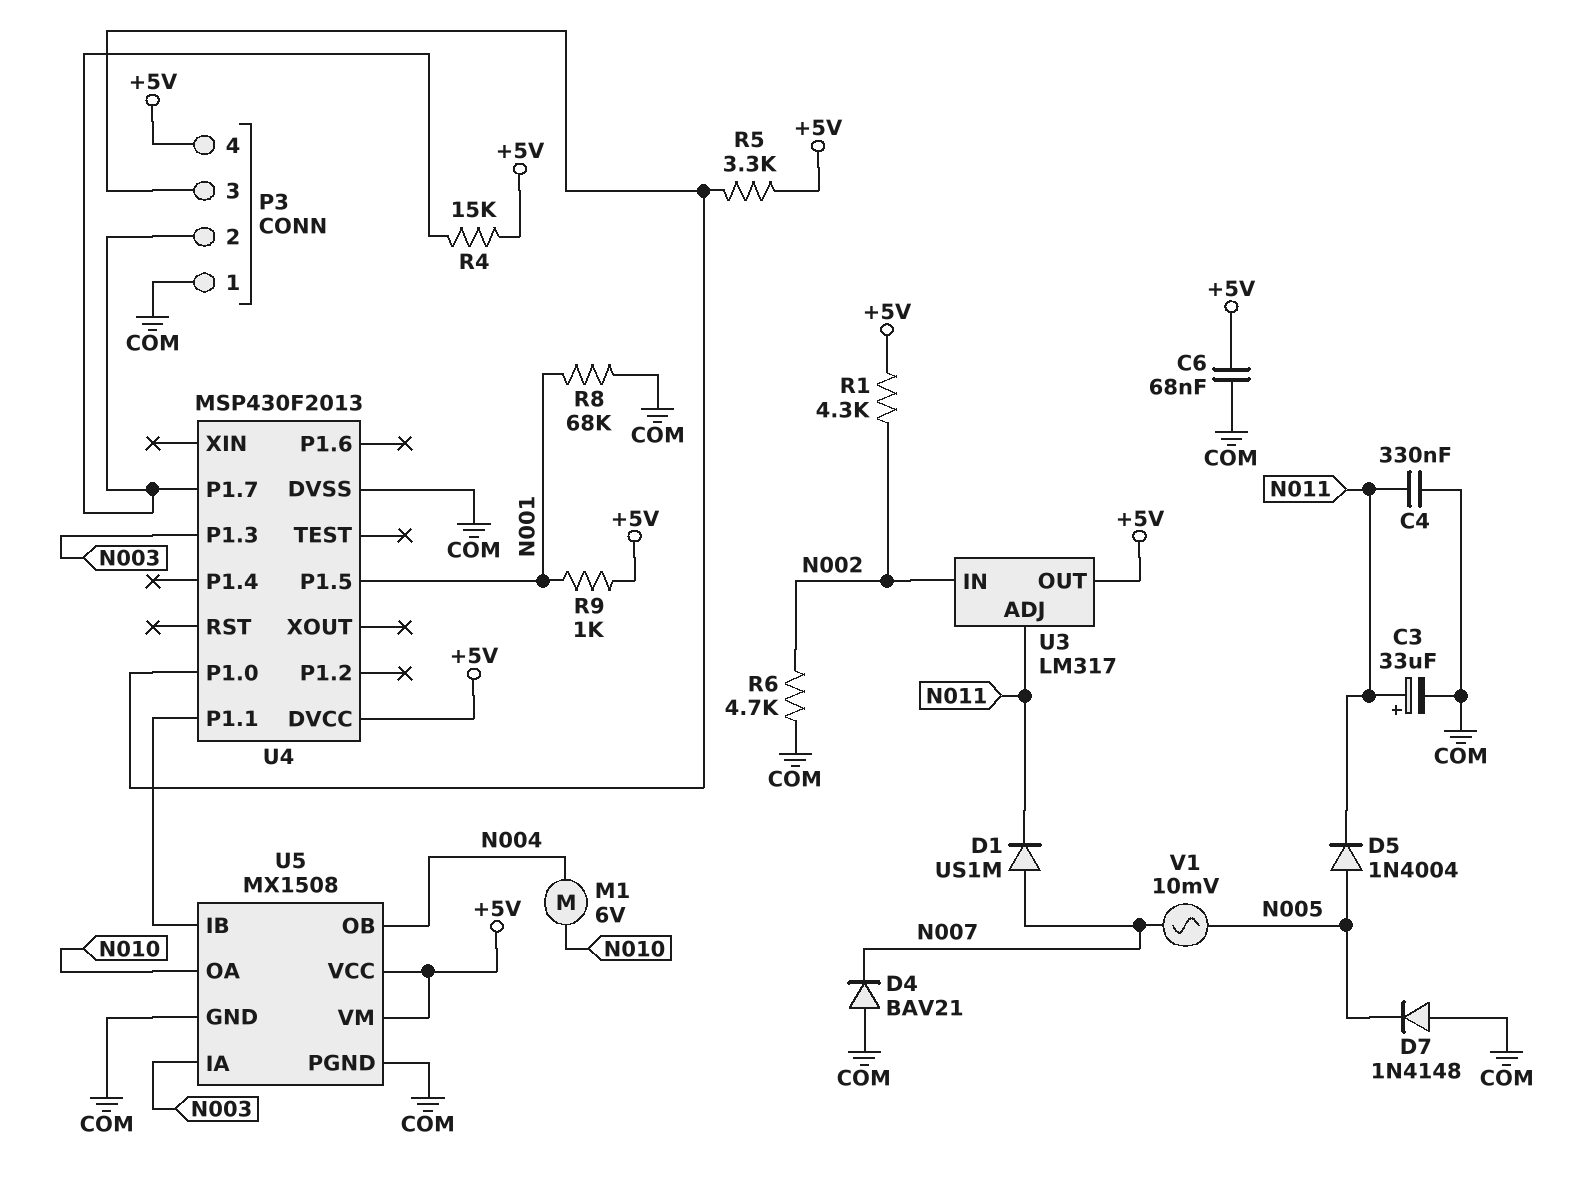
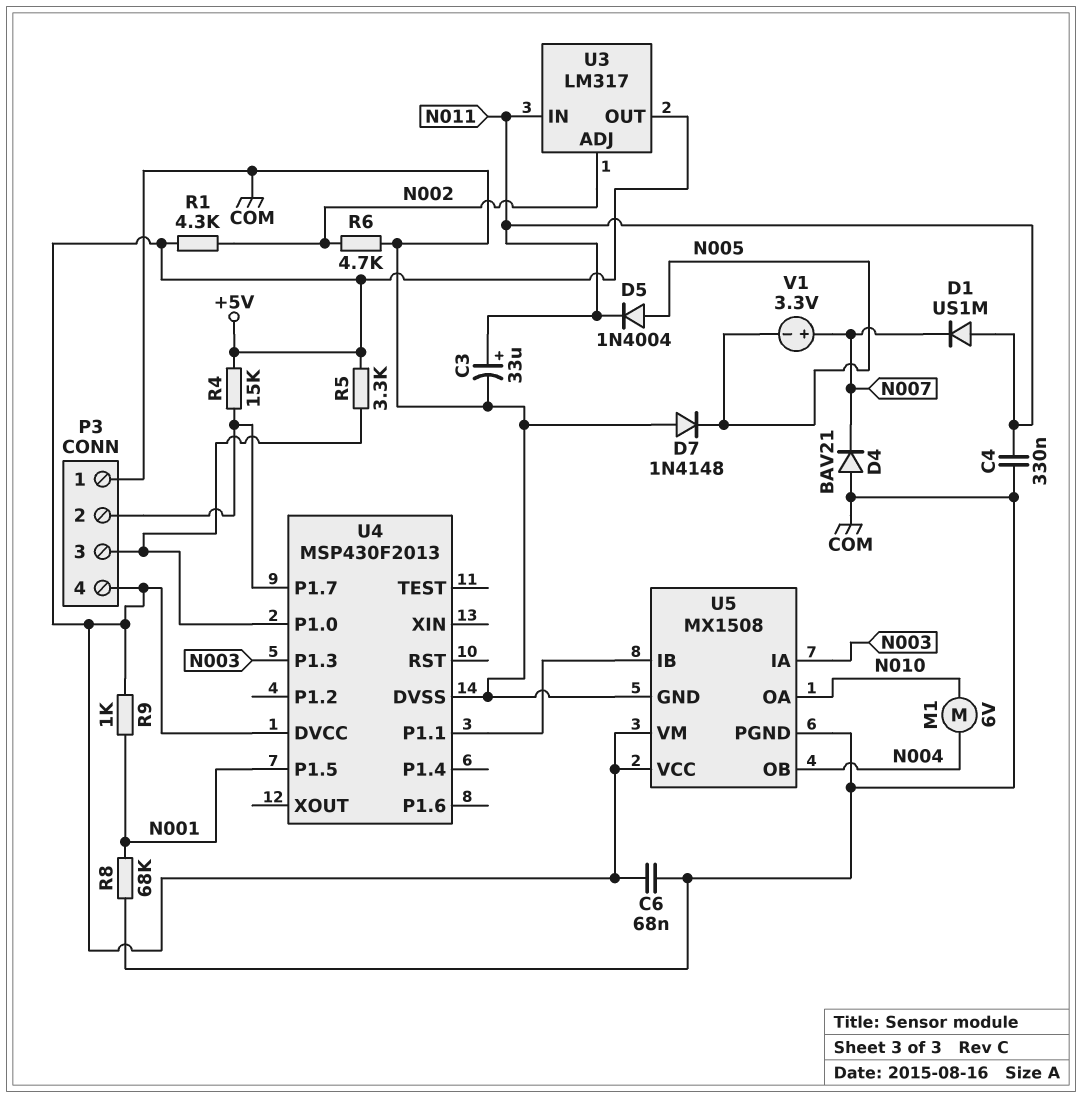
D1: diode US1M (A N007, K N011) -> diode US1M (A N011, K N007)
U3 pin ADJ: N011 -> N002
U3 pin IN: N002 -> N011
V1: AC 10mV (N005, N007) -> 3.3V (plus N007, minus N005)

